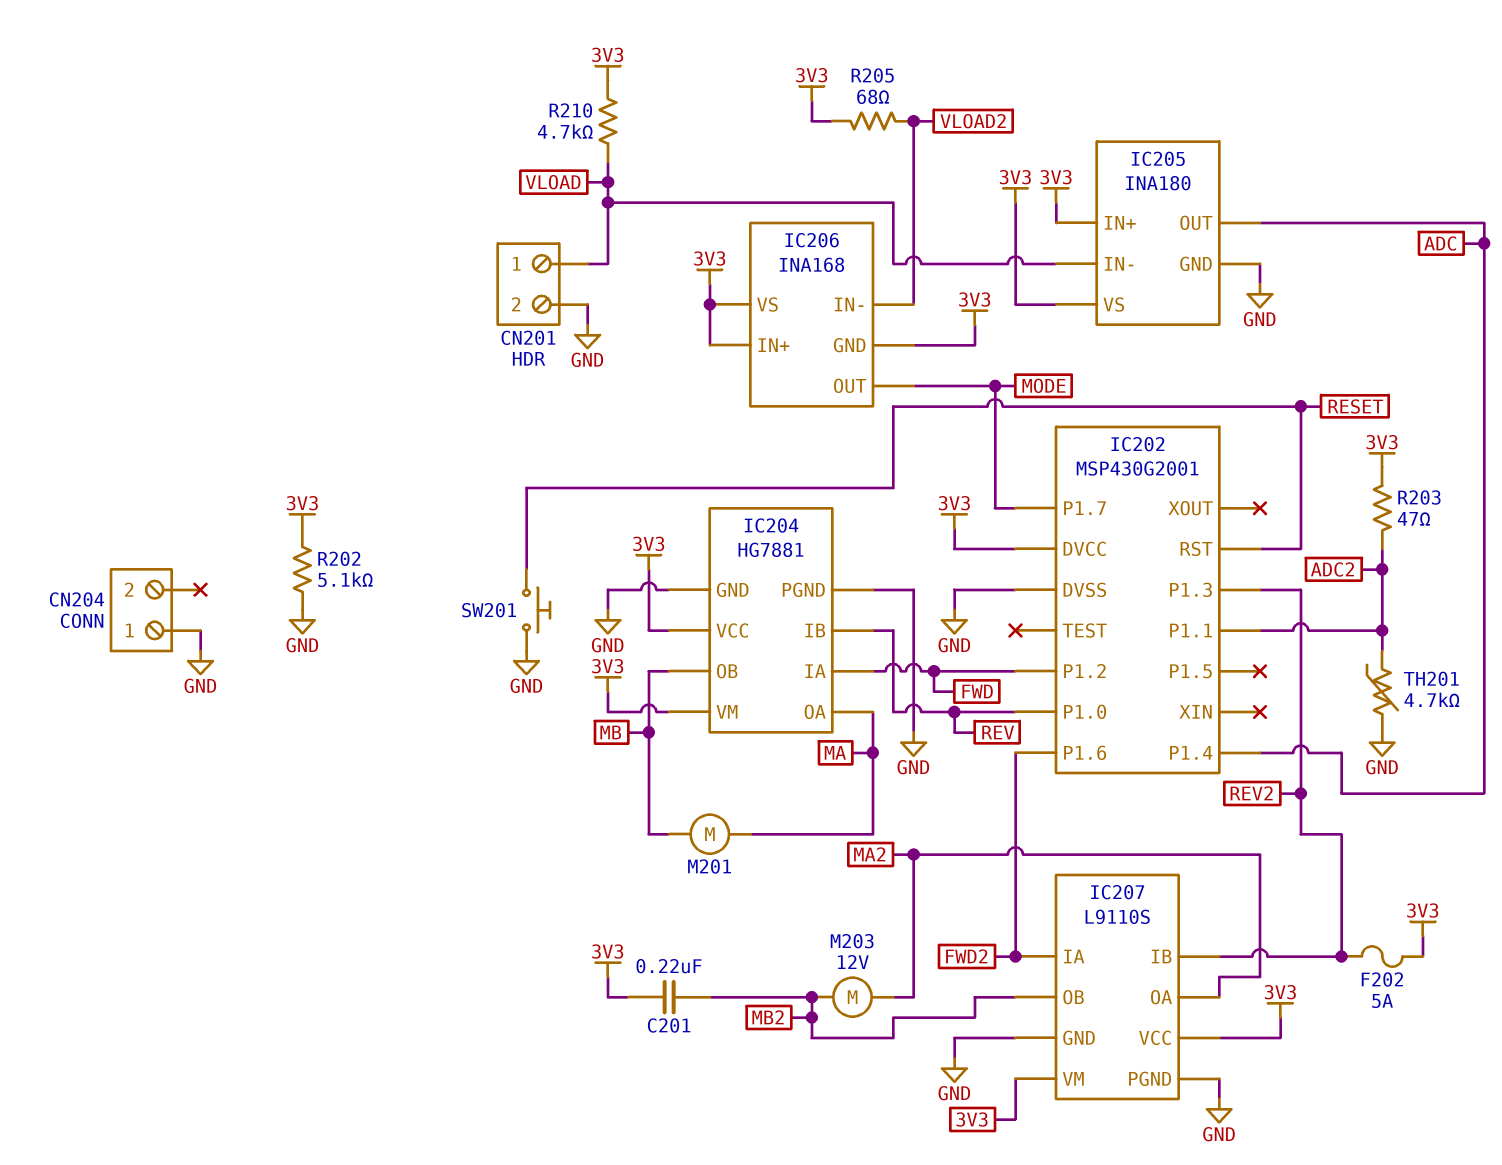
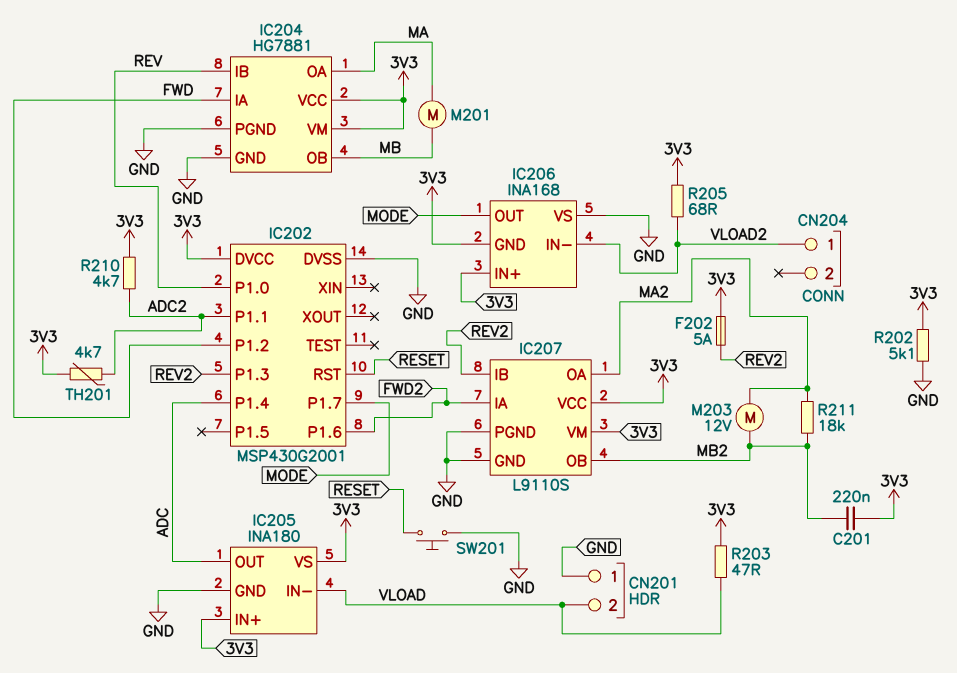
CN201 pin 1: VLOAD -> GND
CN201 pin 2: GND -> VLOAD
CN204 pin 1: GND -> VLOAD2
IC206 pin VS: 3V3 -> GND
R203: 47 (3V3, ADC2) -> 47 (3V3, VLOAD)
R210: 4.7k (3V3, VLOAD) -> 4.7k (3V3, ADC2)
R211: none -> 18k (MA2, MB2)
TH201: 4.7k (ADC2, GND) -> 4.7k (3V3, ADC2)

